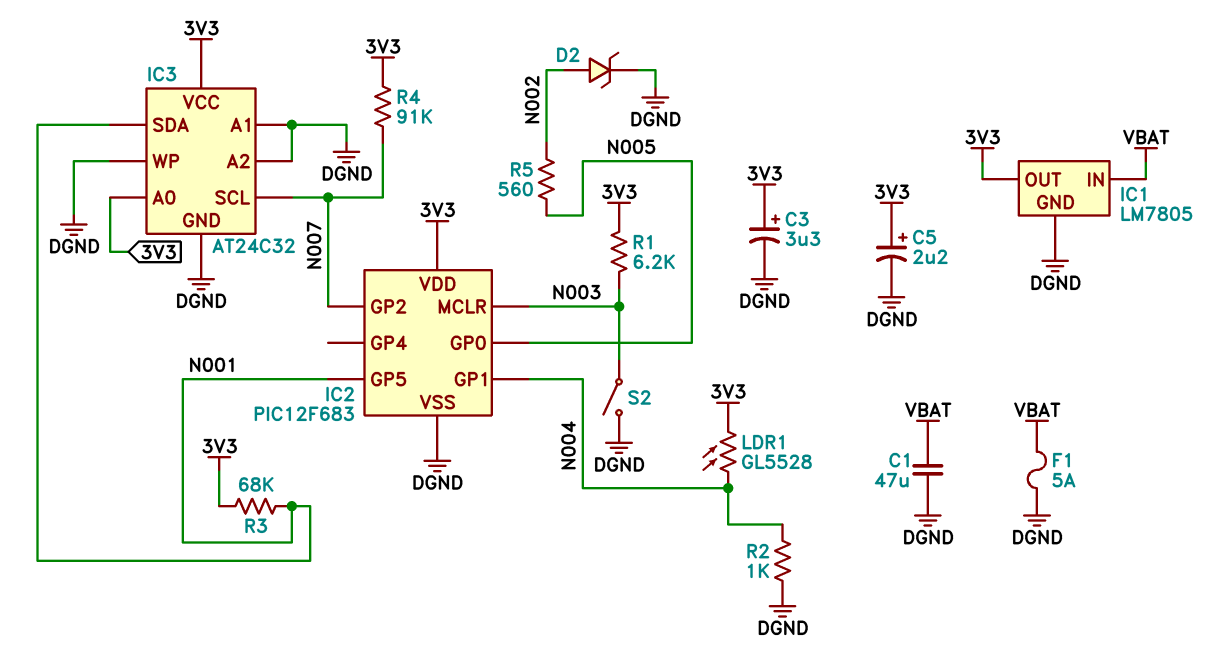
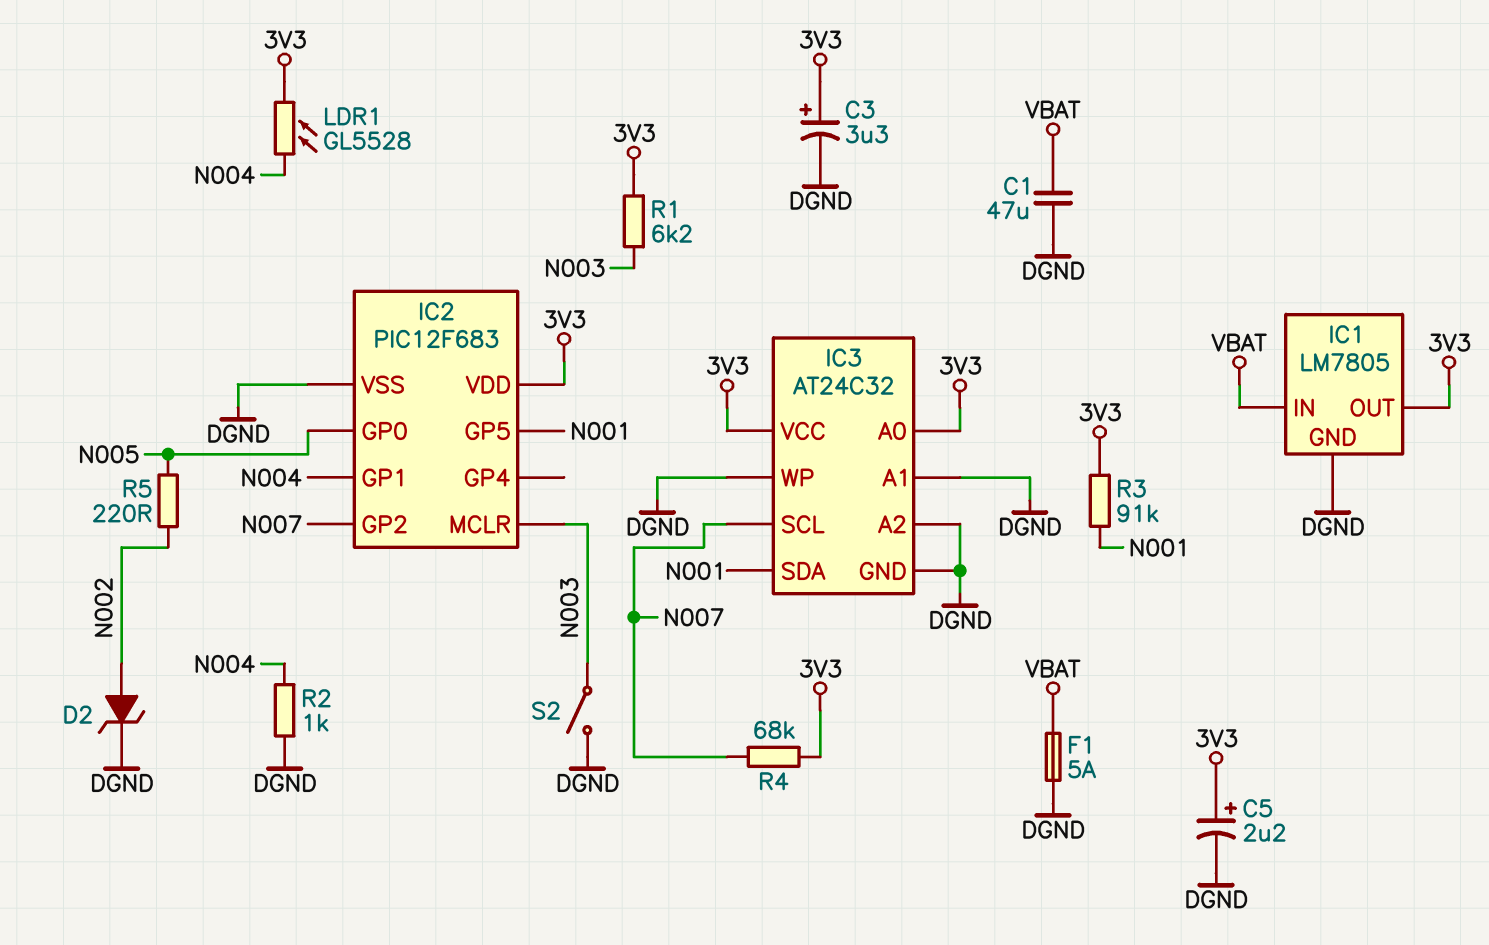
R3: 68k (3V3, N001) -> 91k (3V3, N001)
R4: 91k (3V3, N007) -> 68k (3V3, N007)
R5: 560 (N002, N005) -> 220 (N002, N005)

